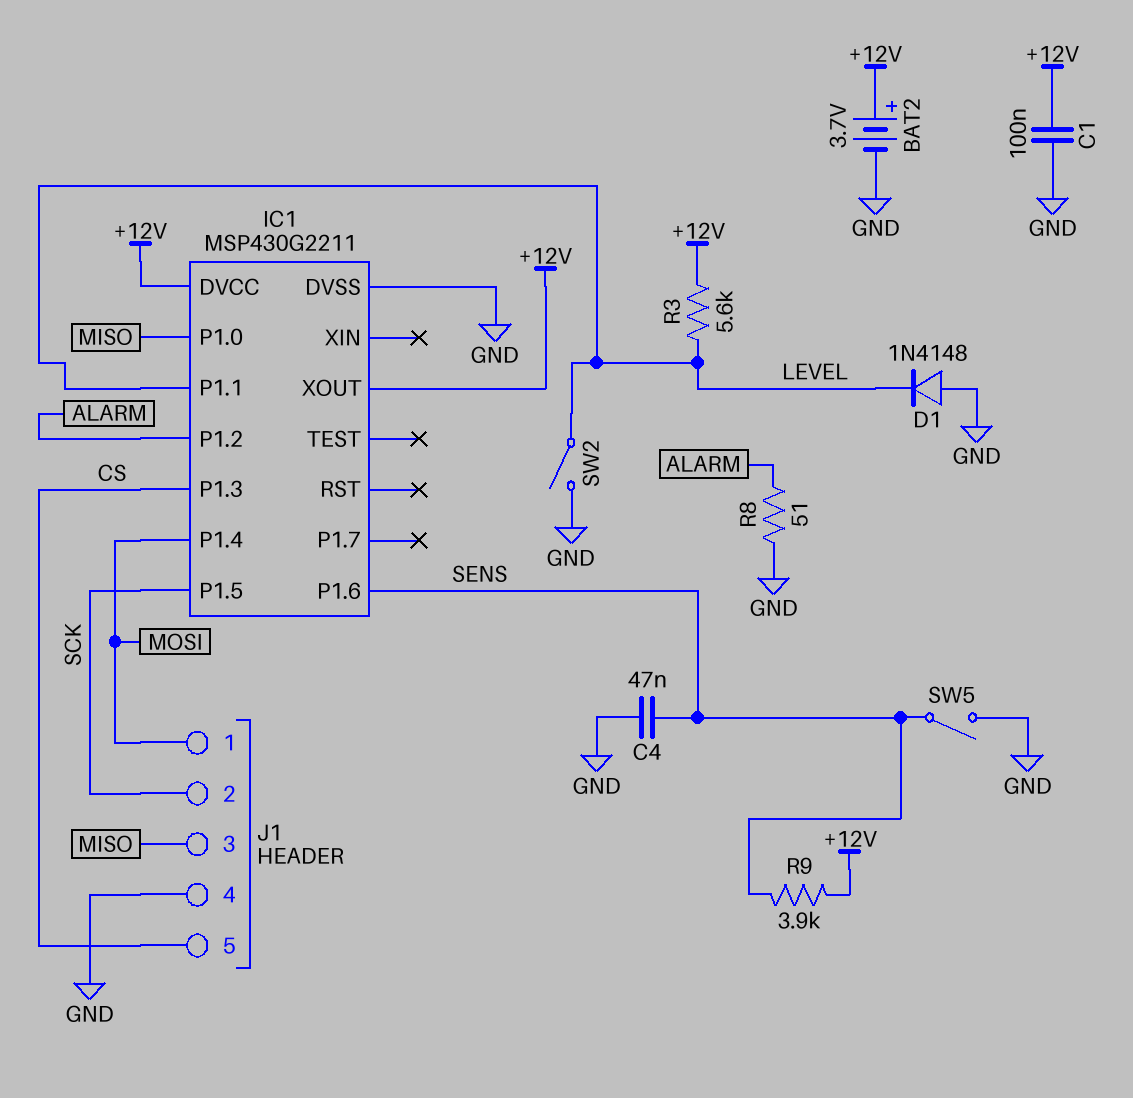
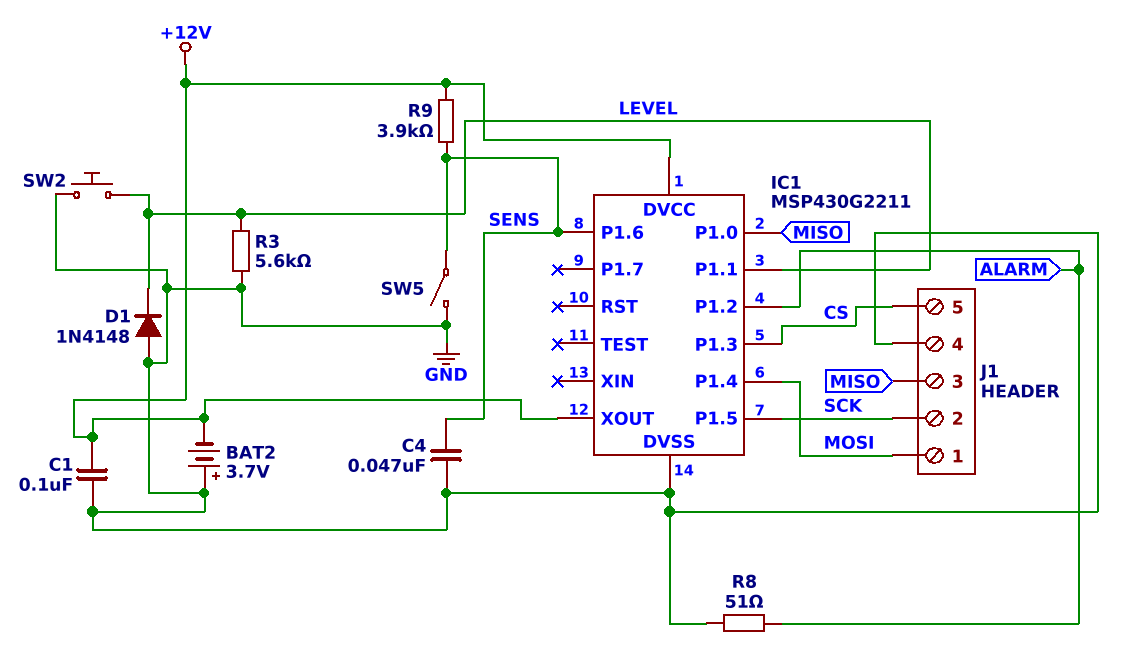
BAT2: 3.7V (plus +12V, minus GND) -> 3.7V (plus GND, minus +12V)
R3: 5.6k (+12V, LEVEL) -> 5.6k (GND, LEVEL)
SW2: switch (GND, LEVEL) -> button (GND, LEVEL)

